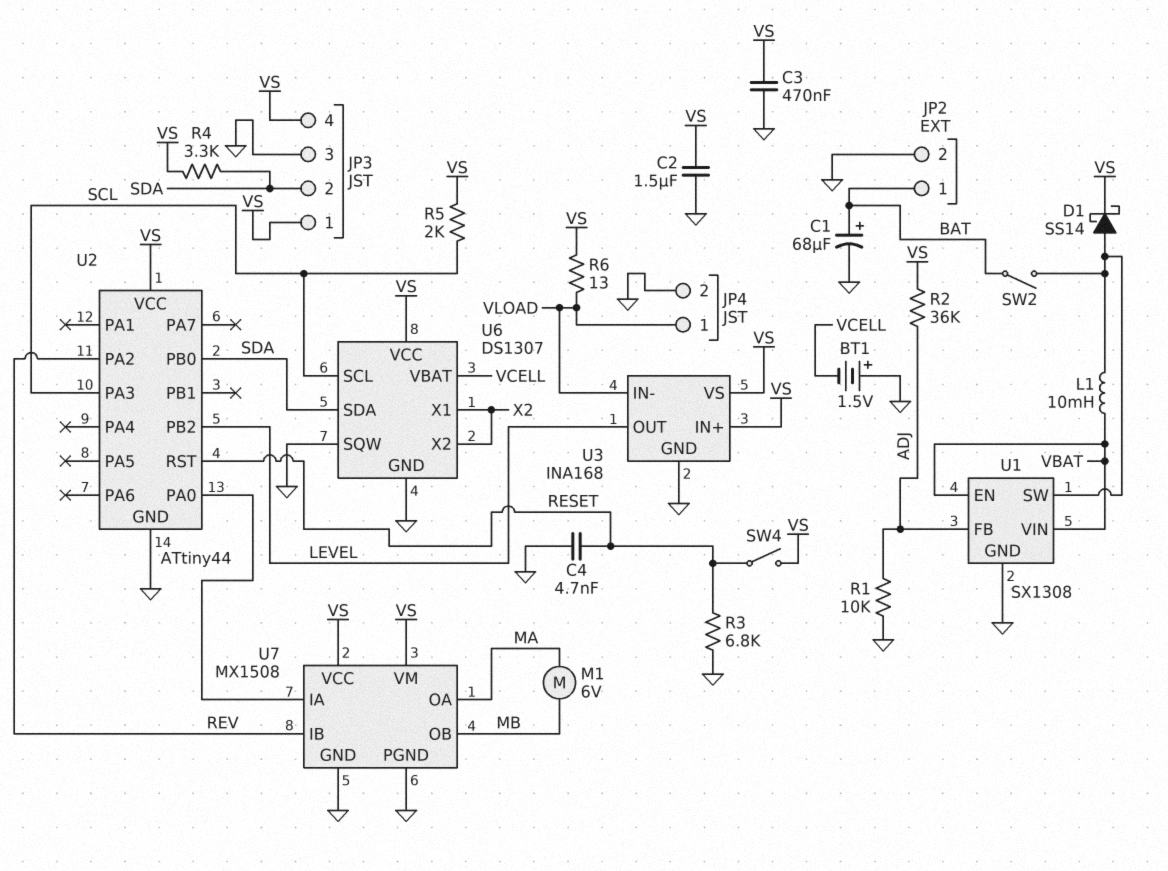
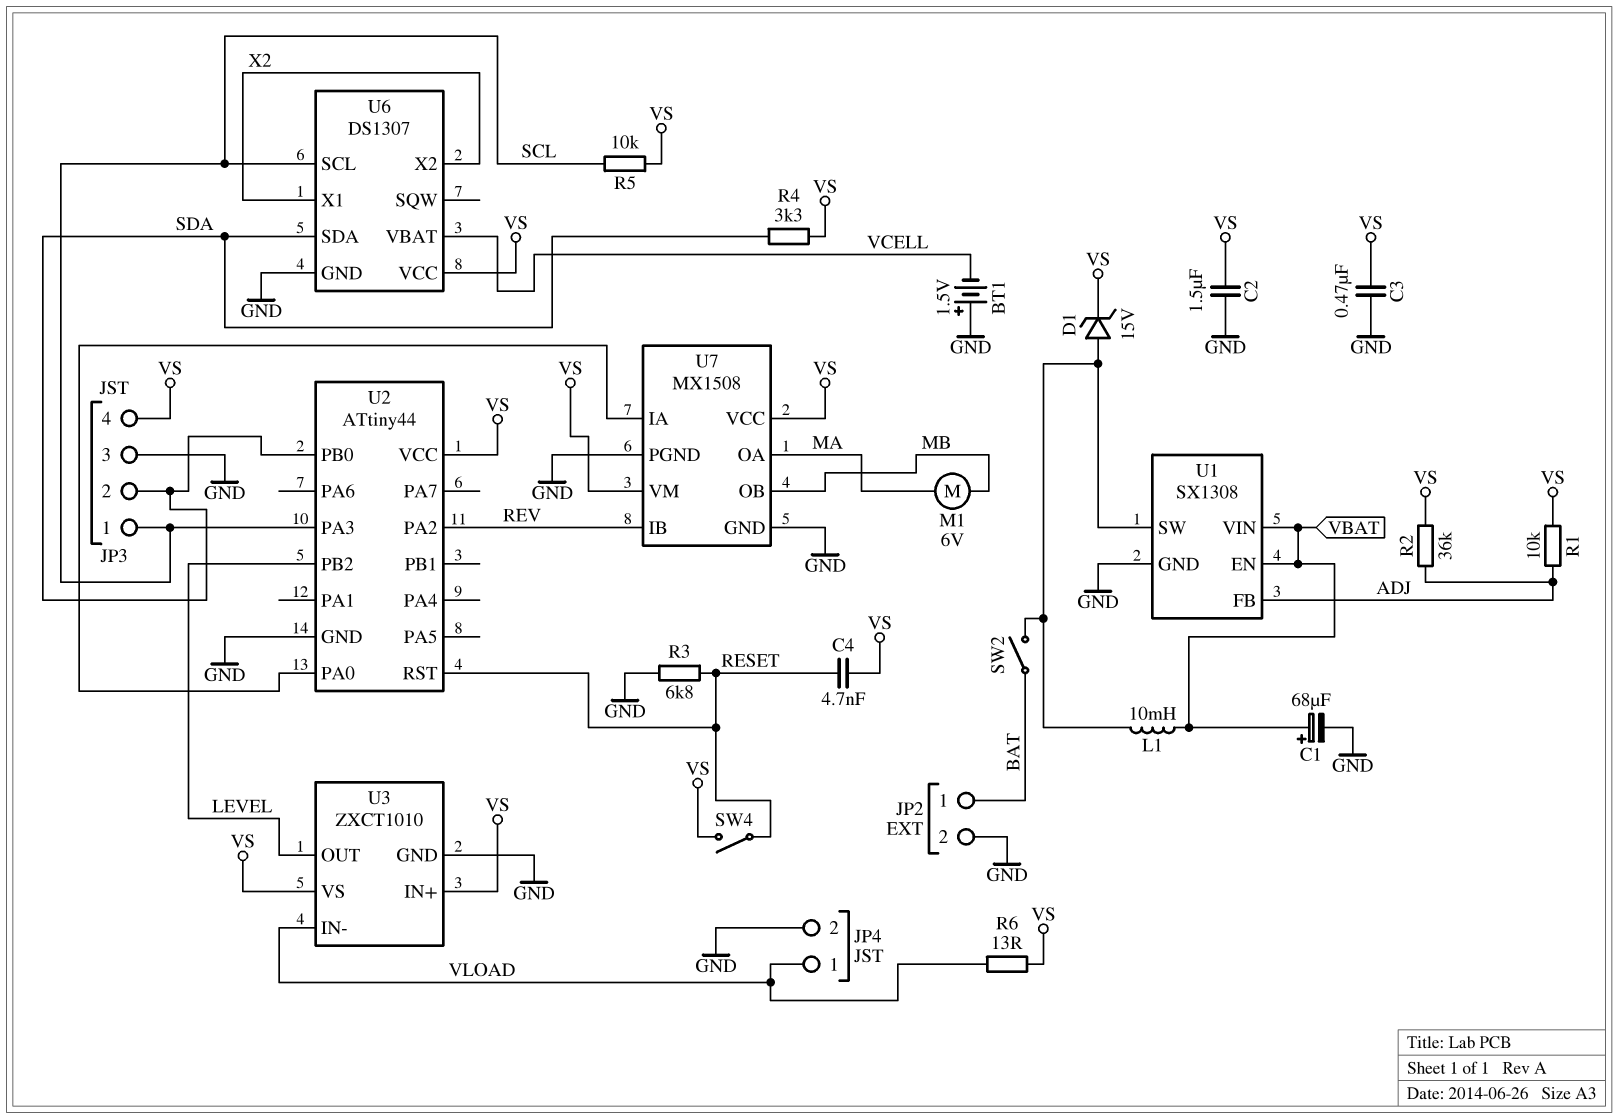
C1: 68uF (plus BAT, minus GND) -> 68uF (plus VBAT, minus GND)
C4: 4.7nF (GND, RESET) -> 4.7nF (RESET, VS)
D1: schottky SS14 (A U1/SW, K VS) -> zener 15V (A U1/SW, K VS)
JP3 pin 1: VS -> SCL
R1: 10k (ADJ, GND) -> 10k (ADJ, VS)
R5: 2k (SCL, VS) -> 10k (SCL, VS)
U3: INA168 -> ZXCT1010
U6 pin SQW: GND -> none

